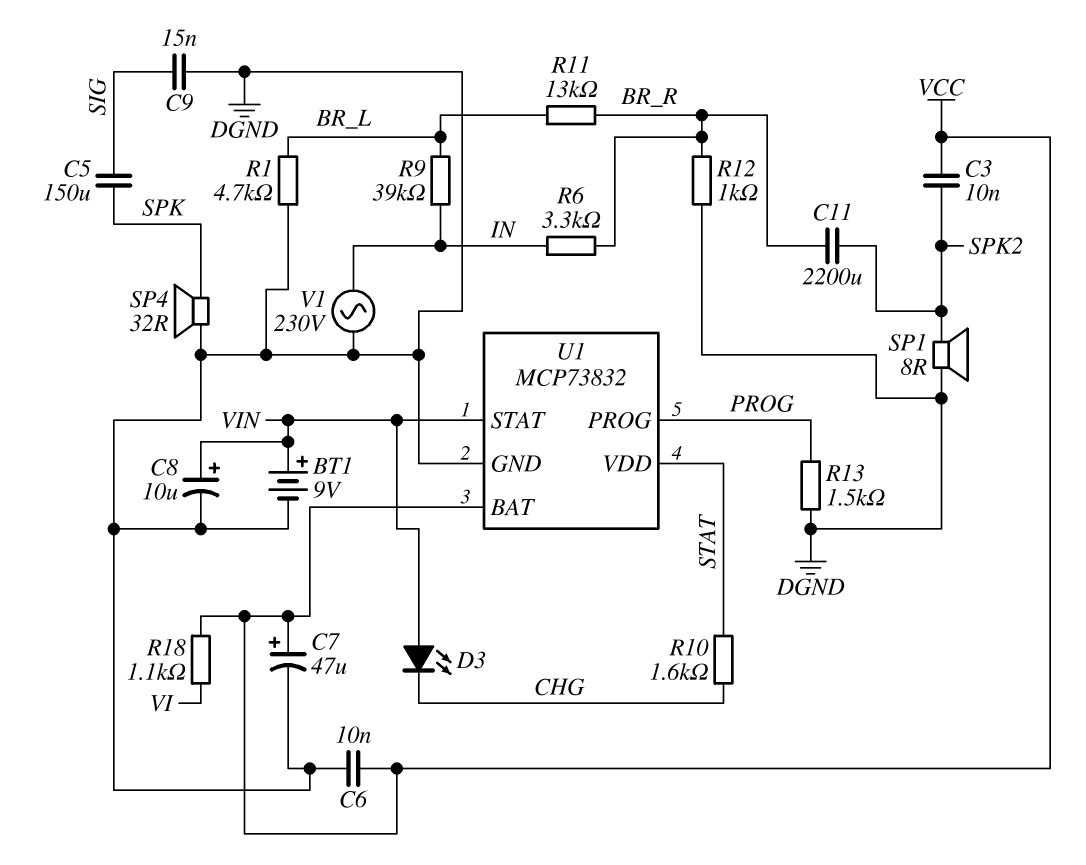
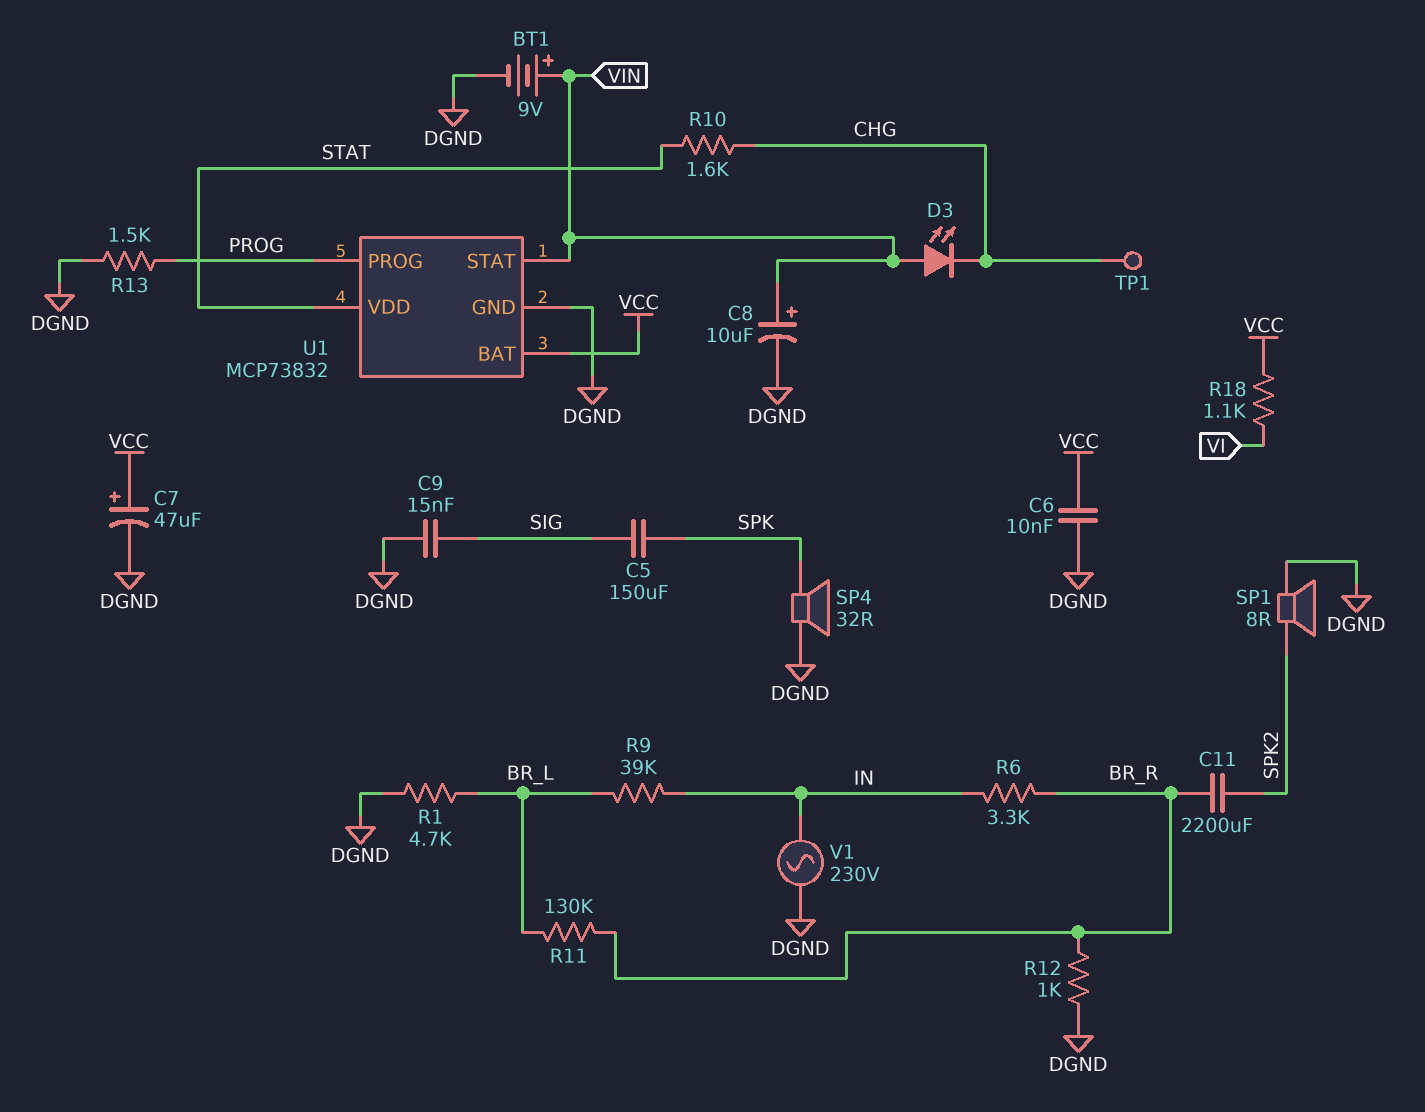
C3: 10nF (SPK2, VCC) -> none
R11: 13k (BR_L, BR_R) -> 130k (BR_L, BR_R)
TP1: none -> test point (CHG)

